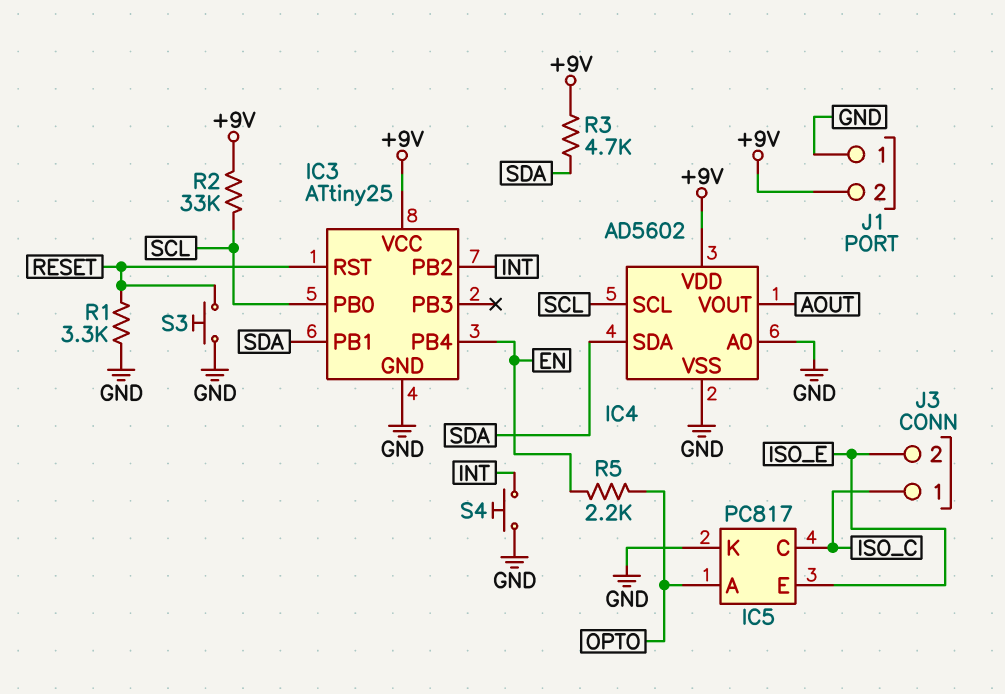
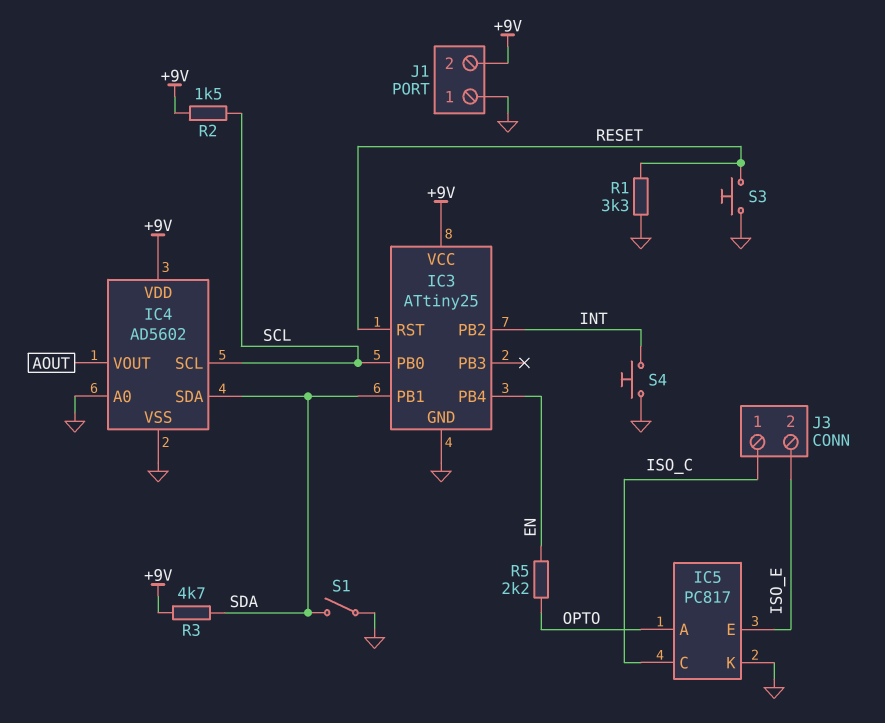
R2: 33k (+9V, SCL) -> 1.5k (+9V, SCL)
S1: none -> switch (GND, SDA)

